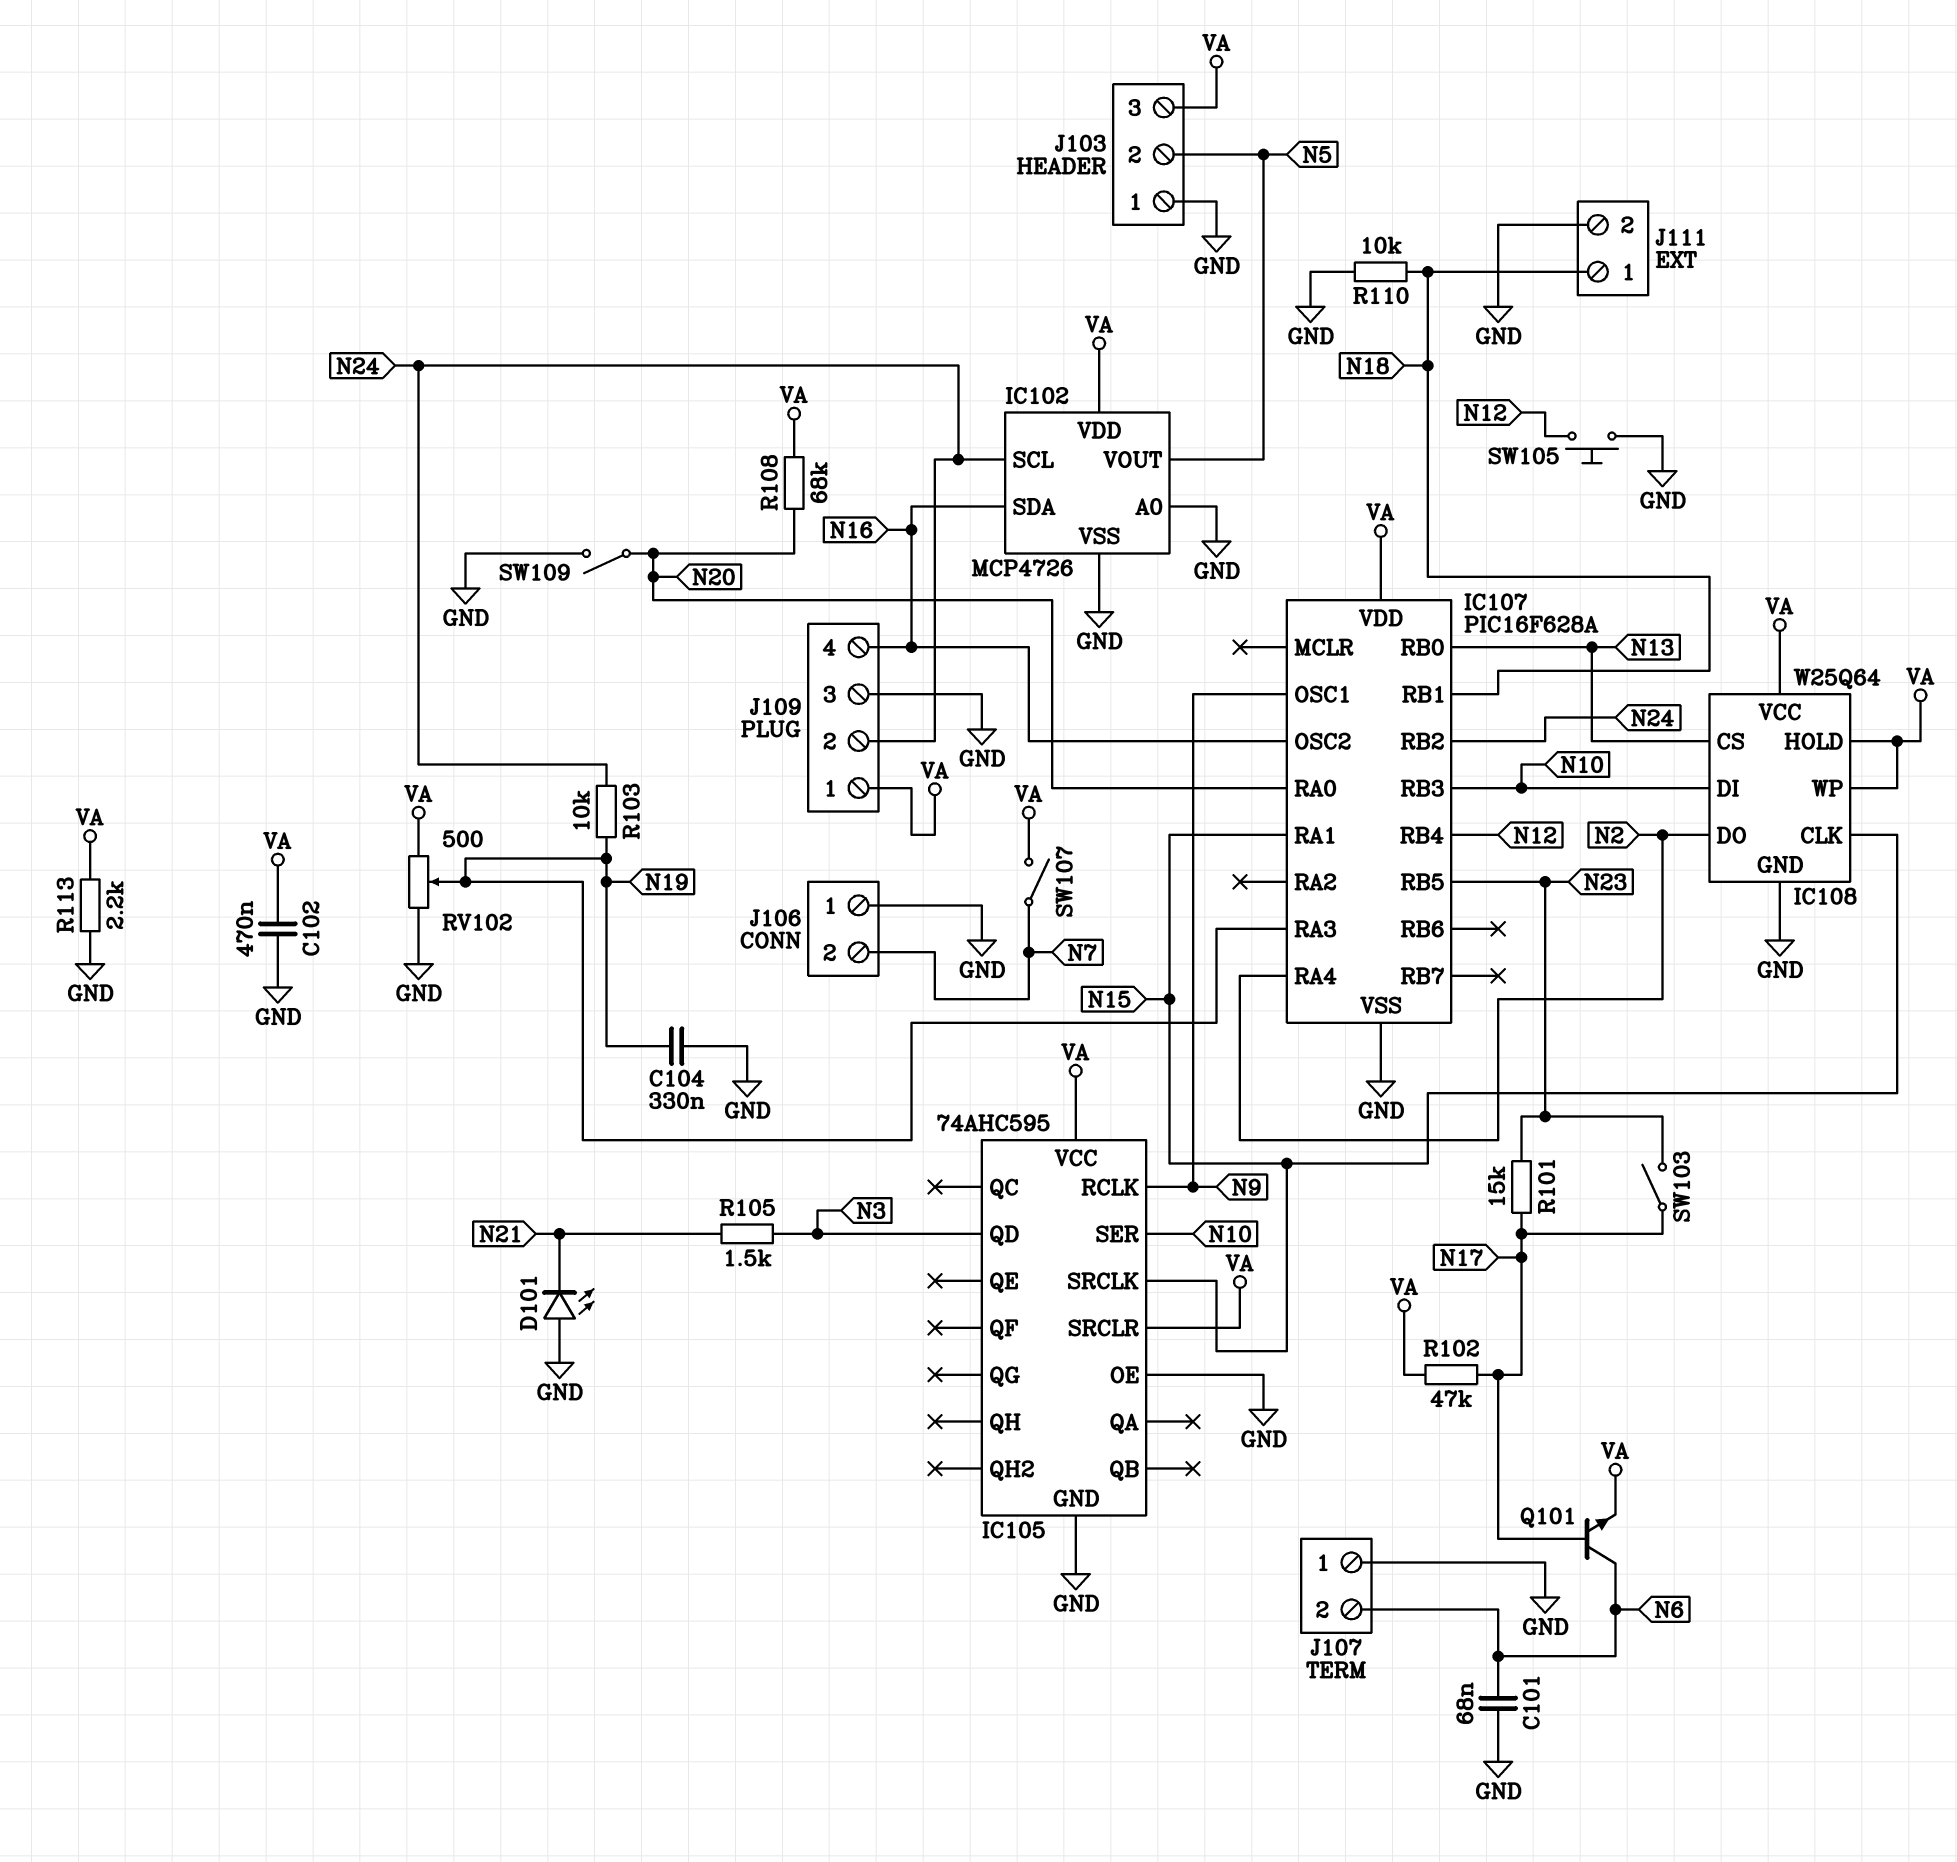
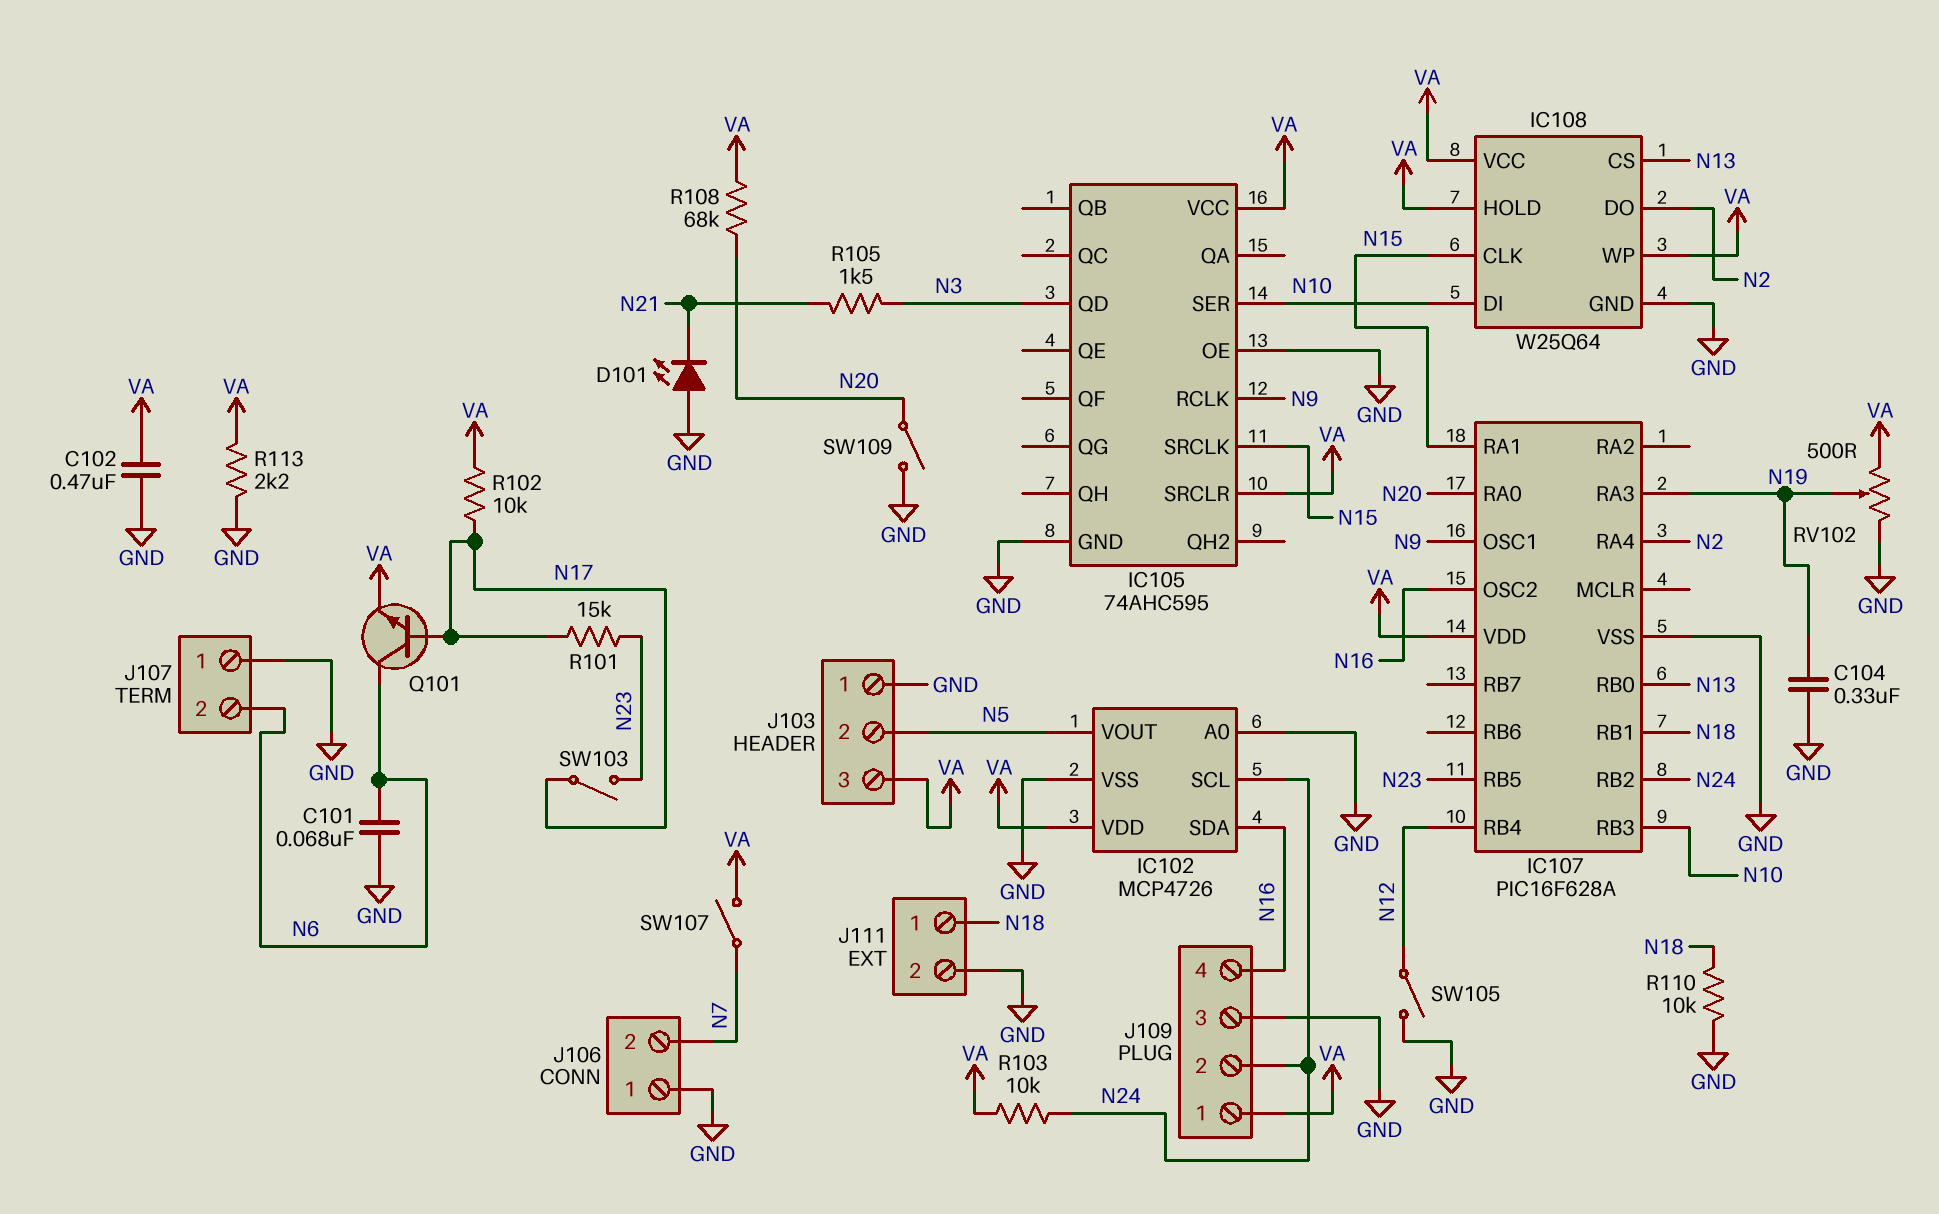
R102: 47k (N17, VA) -> 10k (N17, VA)
R103: 10k (N19, N24) -> 10k (N24, VA)
SW105: button (GND, N12) -> switch (GND, N12)

